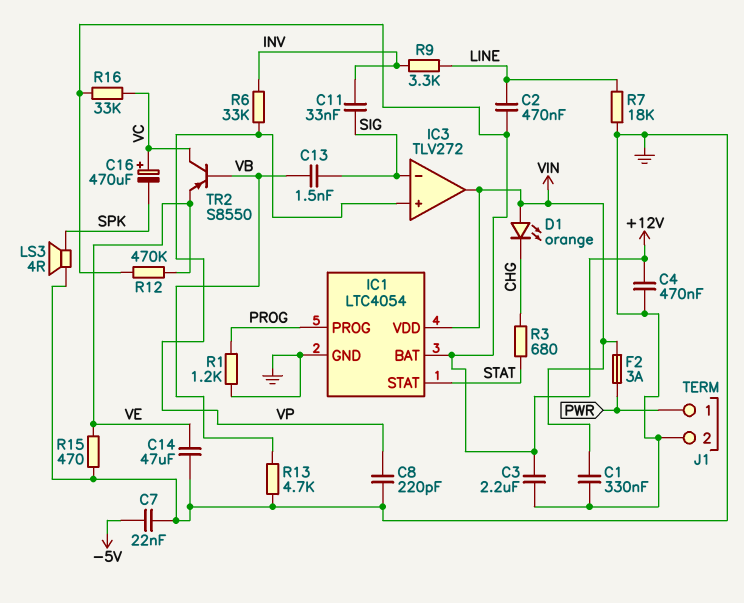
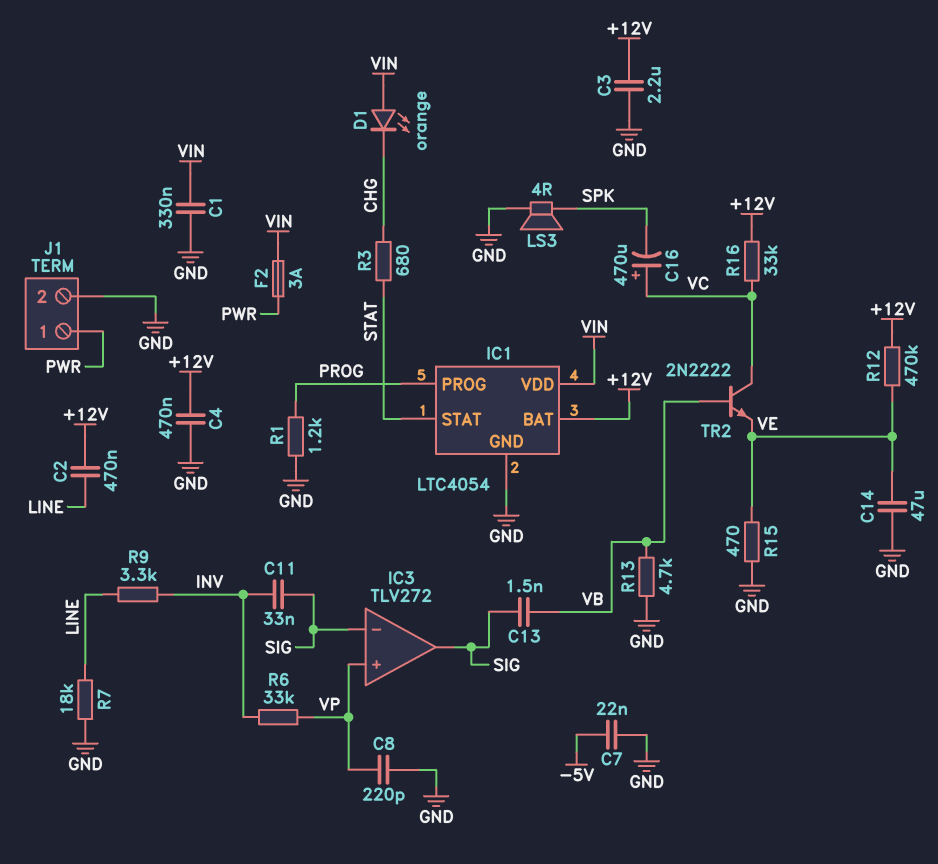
IC3 pin out: VIN -> SIG
TR2: PNP S8550 (B VB, C VC, E VE) -> NPN 2N2222 (B VB, C VC, E VE)

